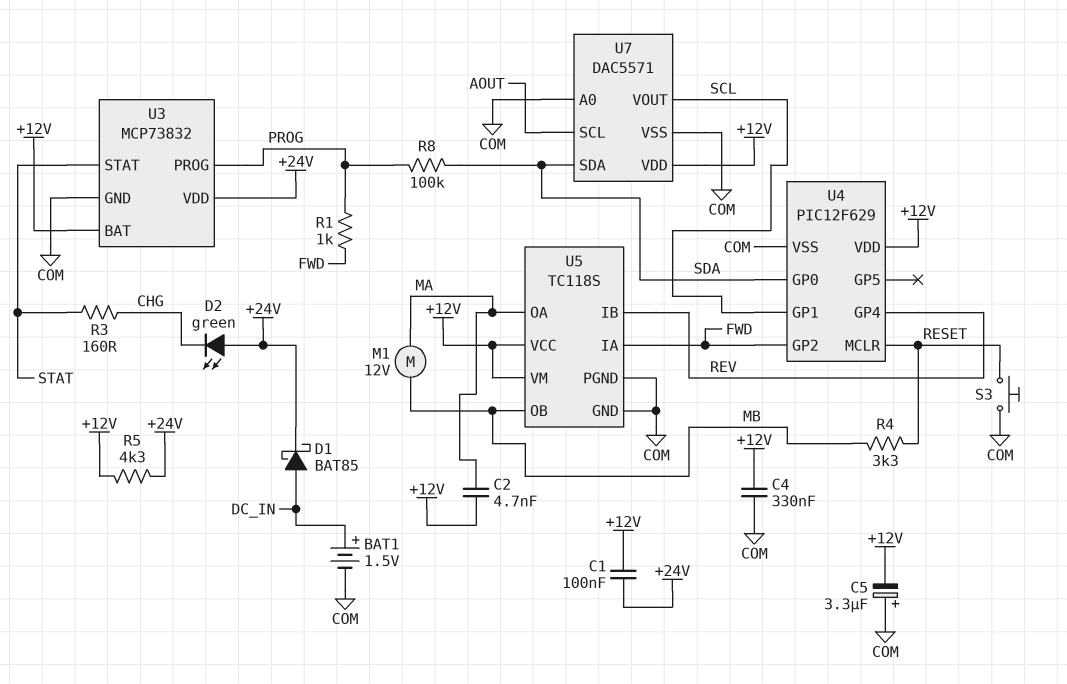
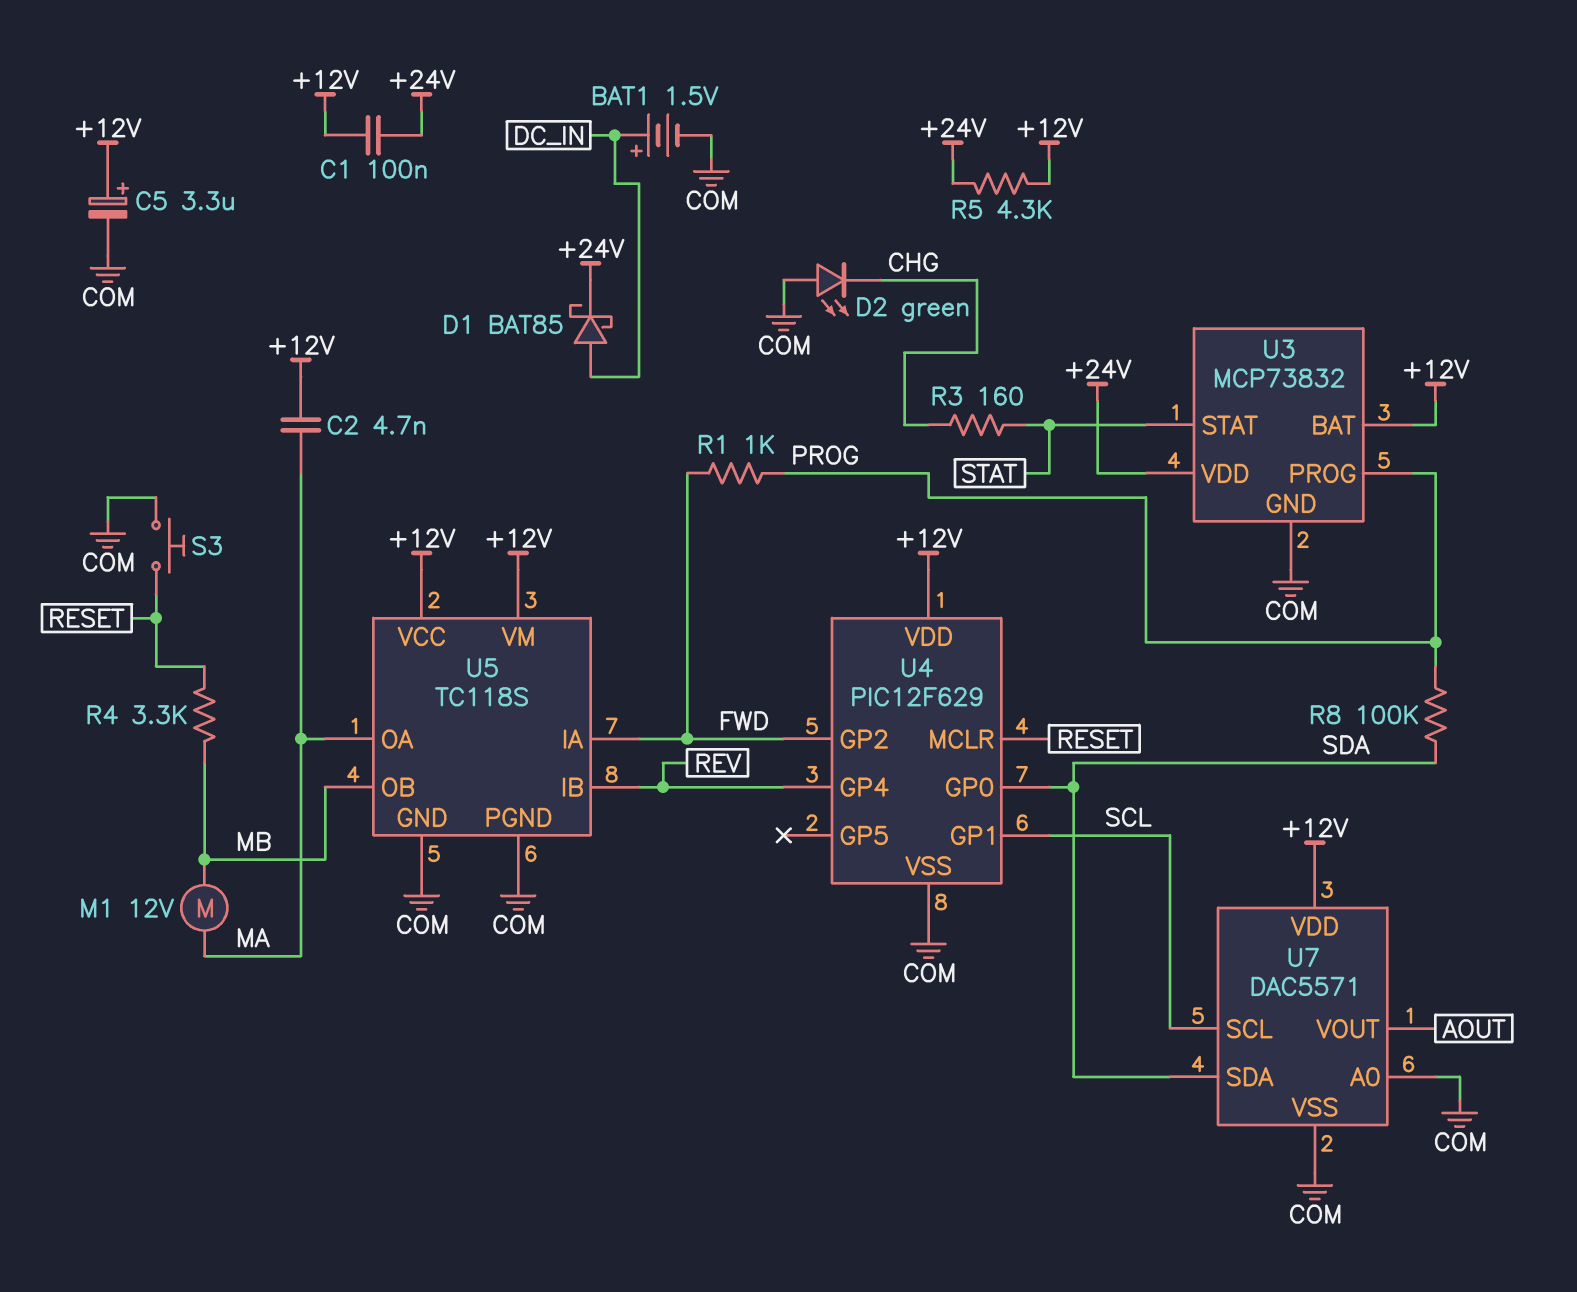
C4: 330nF (+12V, COM) -> none
C5: 3.3uF (plus COM, minus +12V) -> 3.3uF (plus +12V, minus COM)
D2: LED green (A +24V, K CHG) -> LED green (A COM, K CHG)
U7 pin SCL: AOUT -> SCL
U7 pin VOUT: SCL -> AOUT

